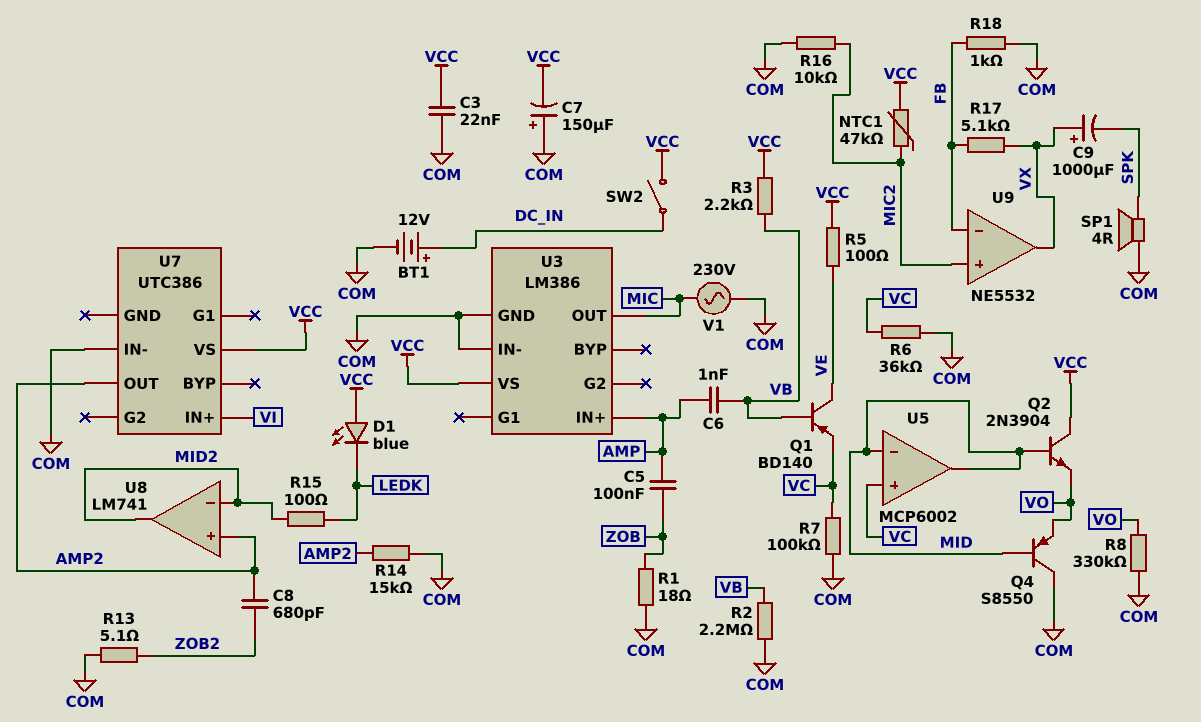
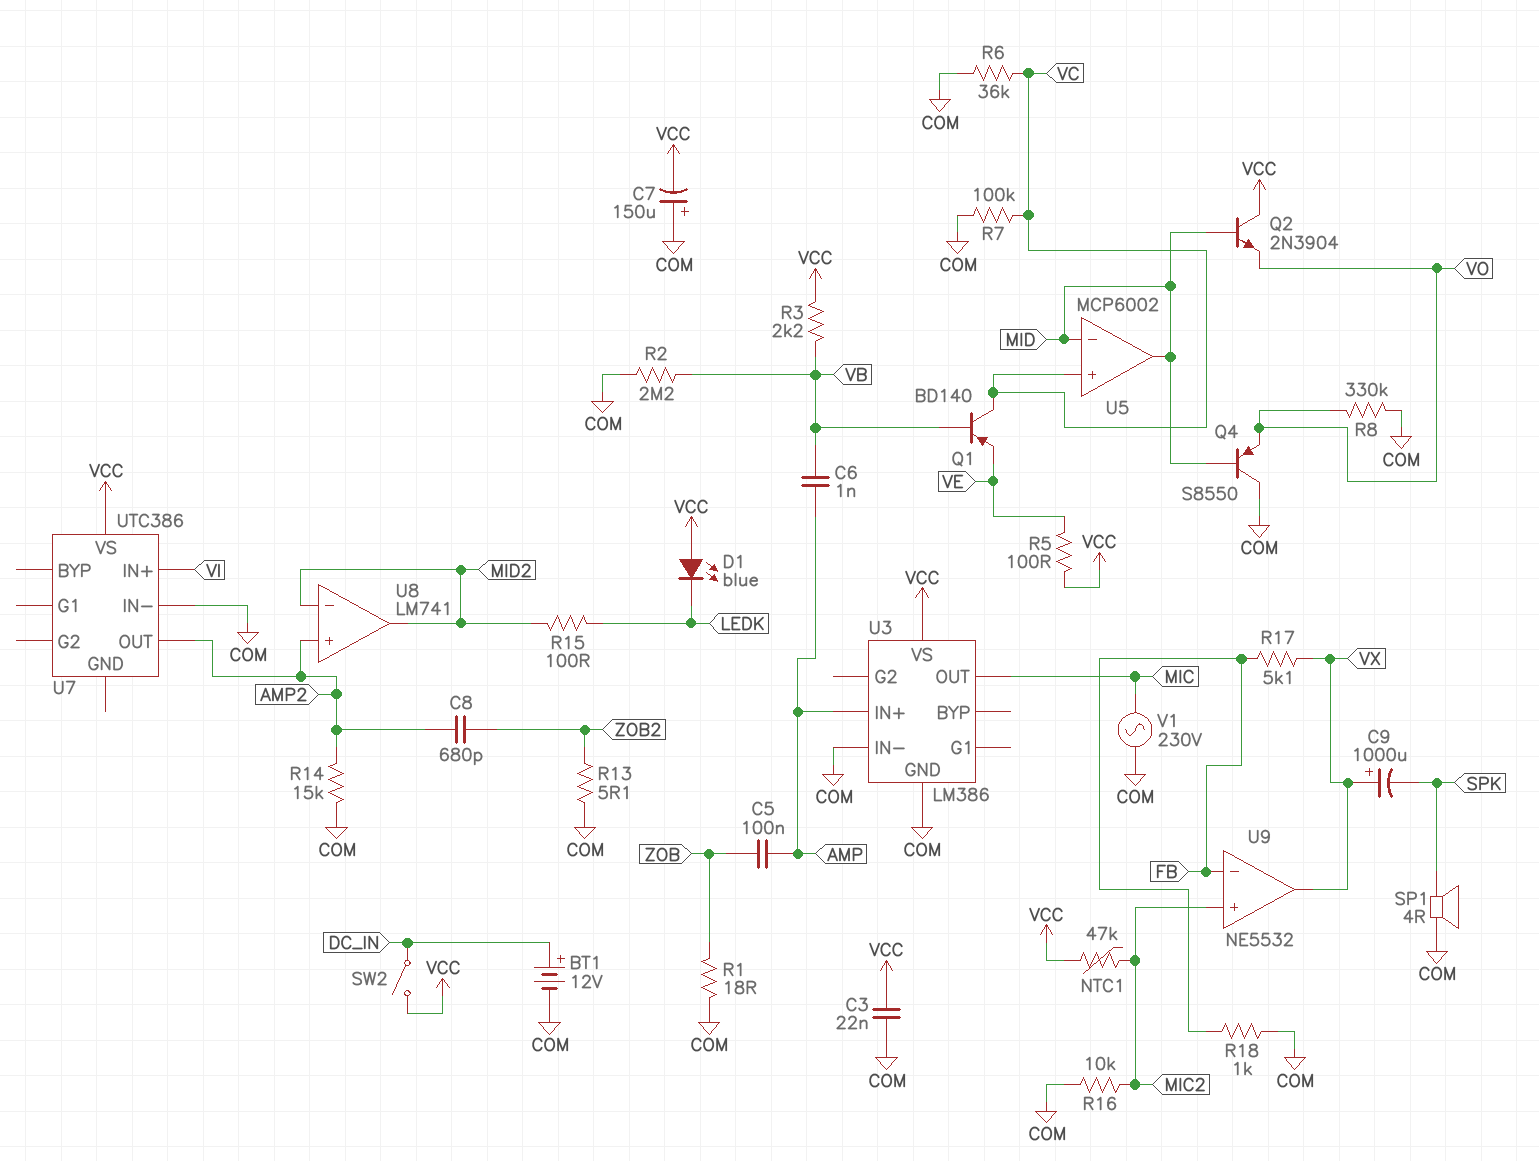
Q1: PNP BD140 (B VB, C VE, E VC) -> PNP BD140 (B VB, C VC, E VE)

